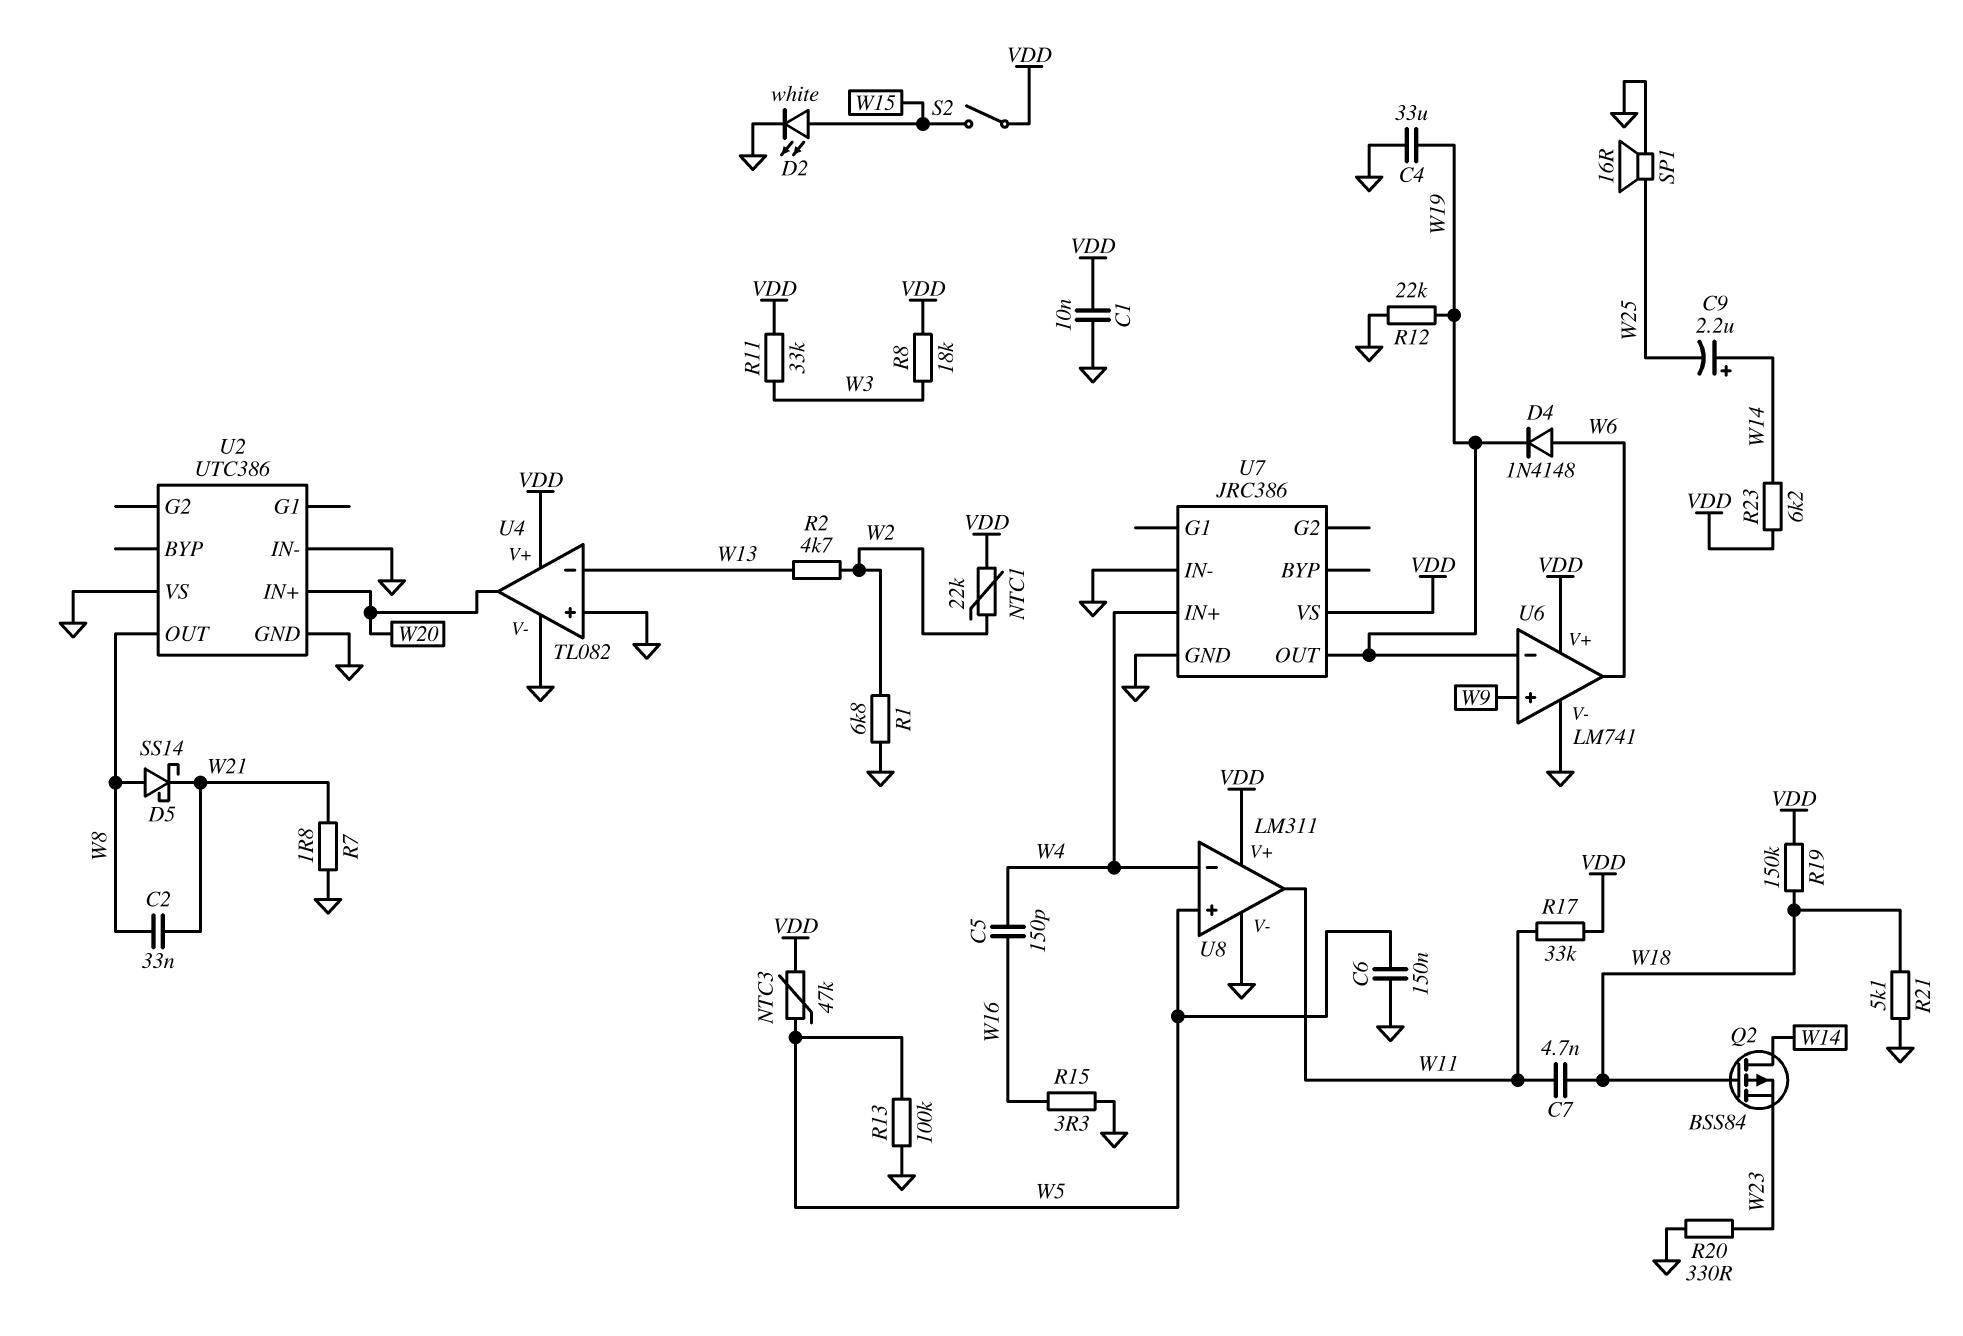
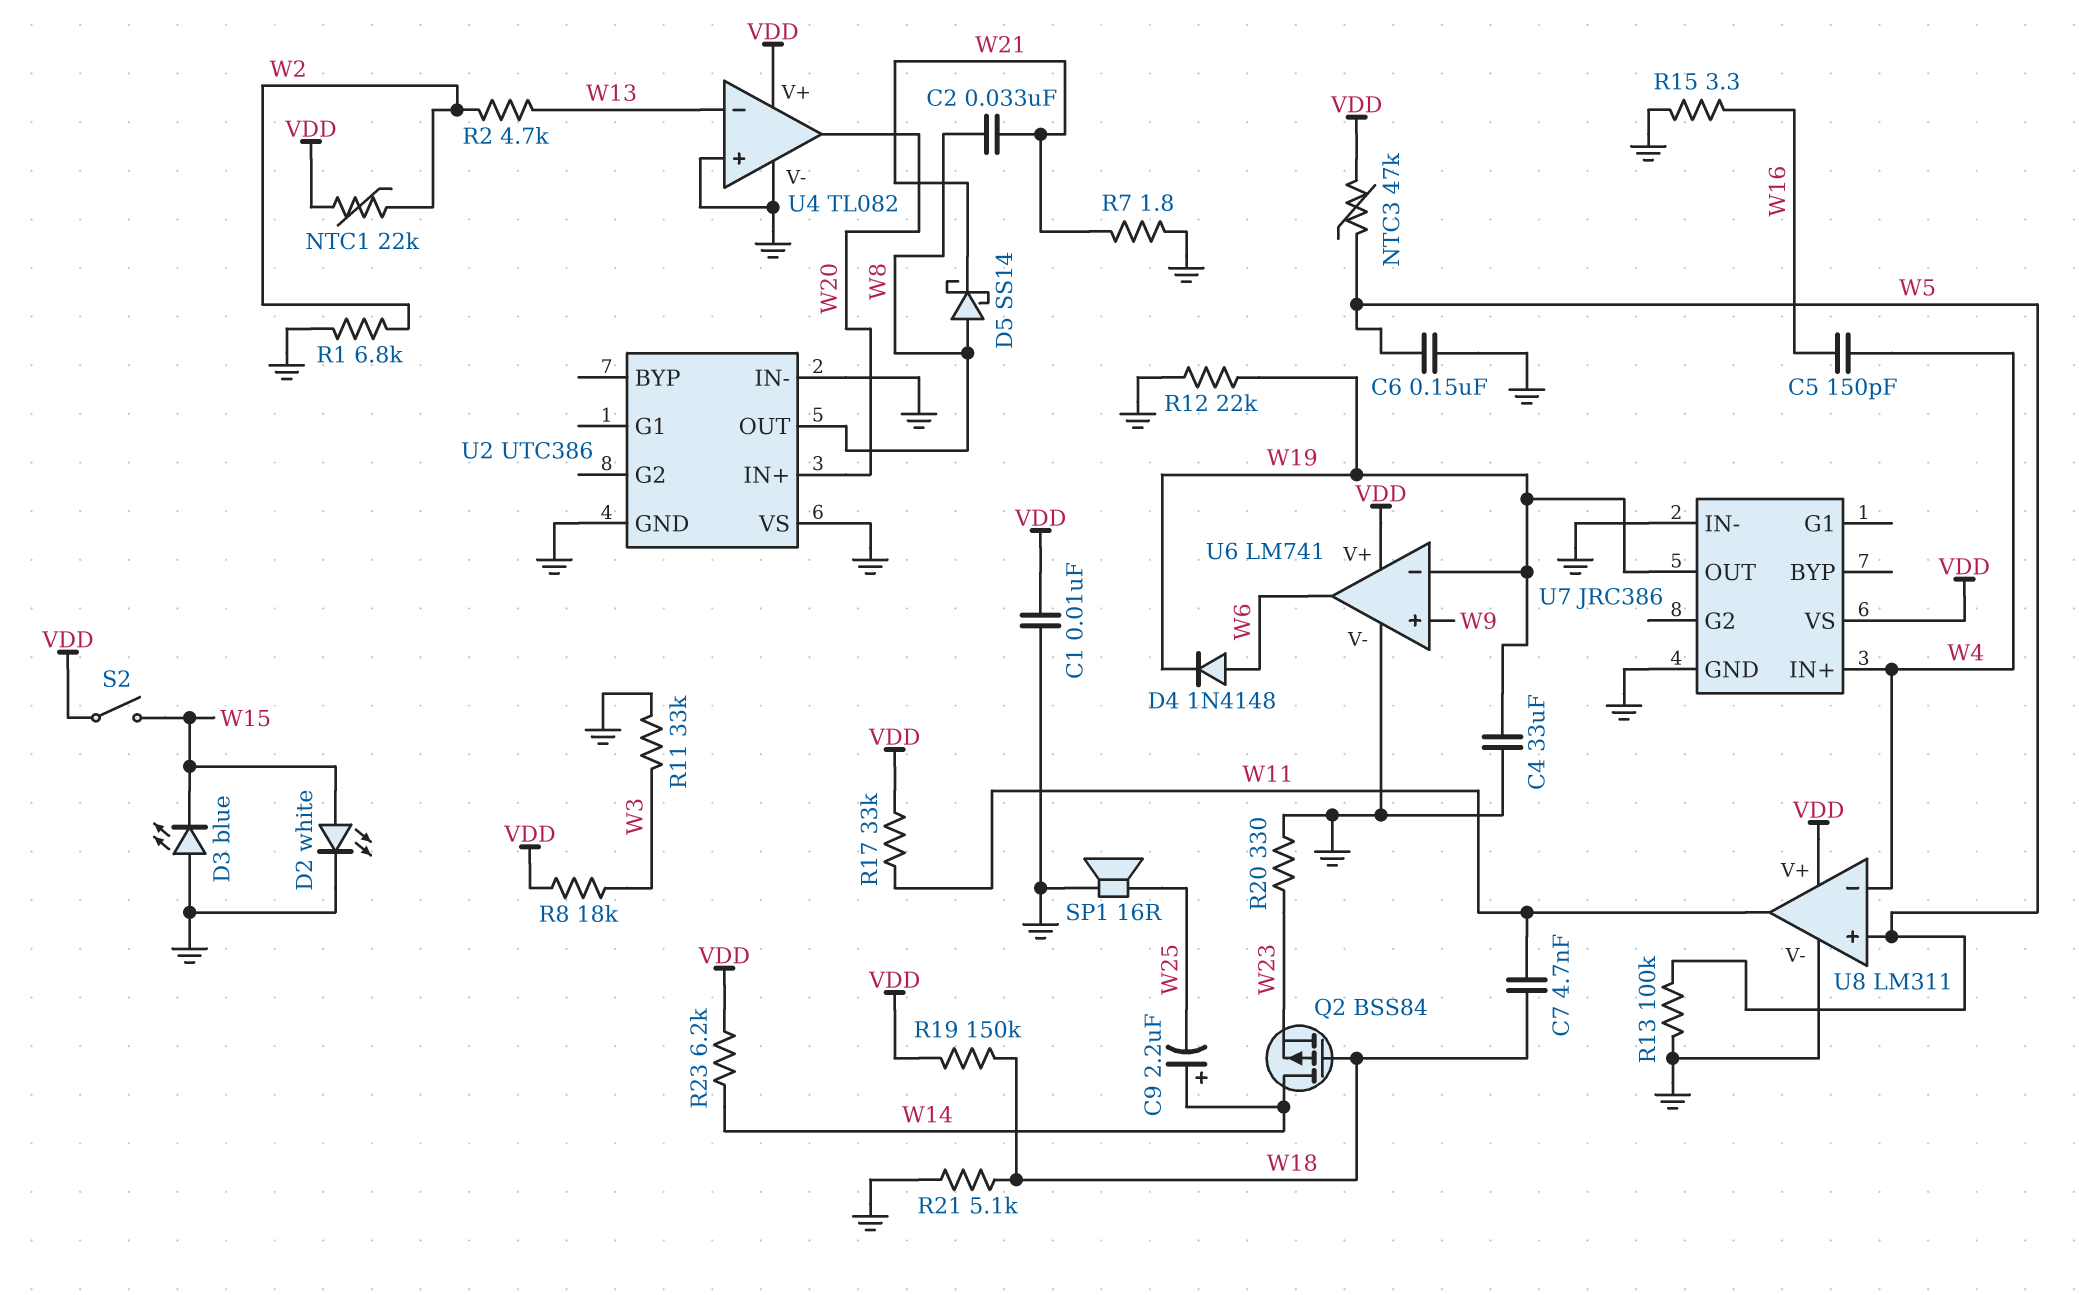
D3: none -> LED blue (A GND, K W15)
R11: 33k (VDD, W3) -> 33k (GND, W3)

